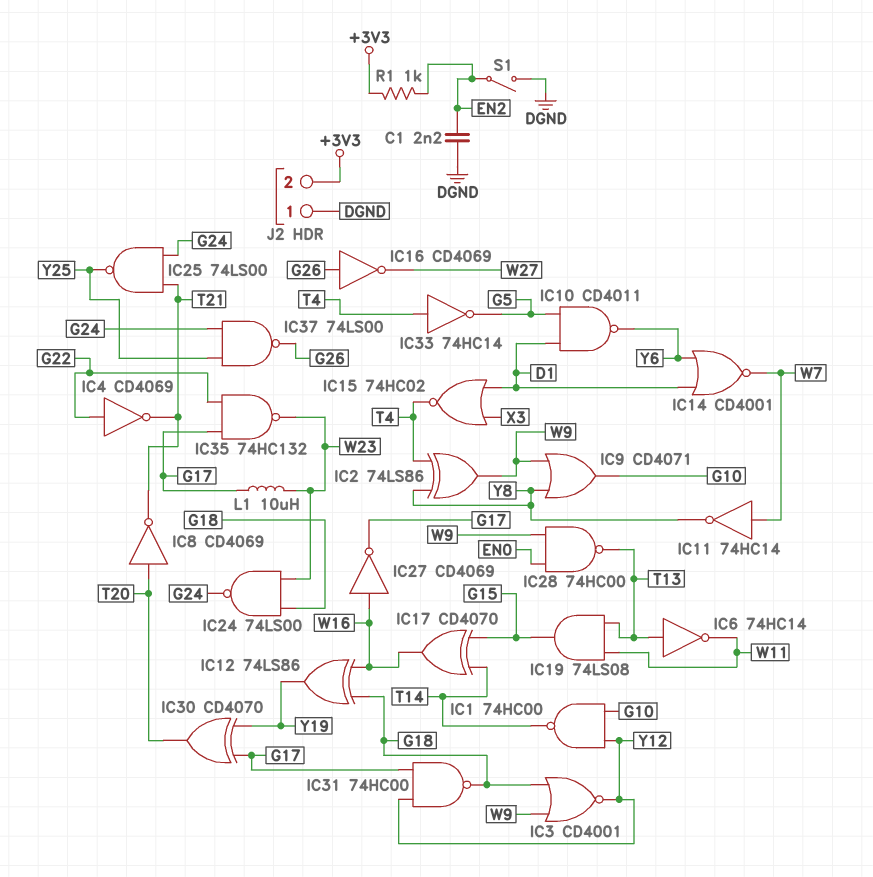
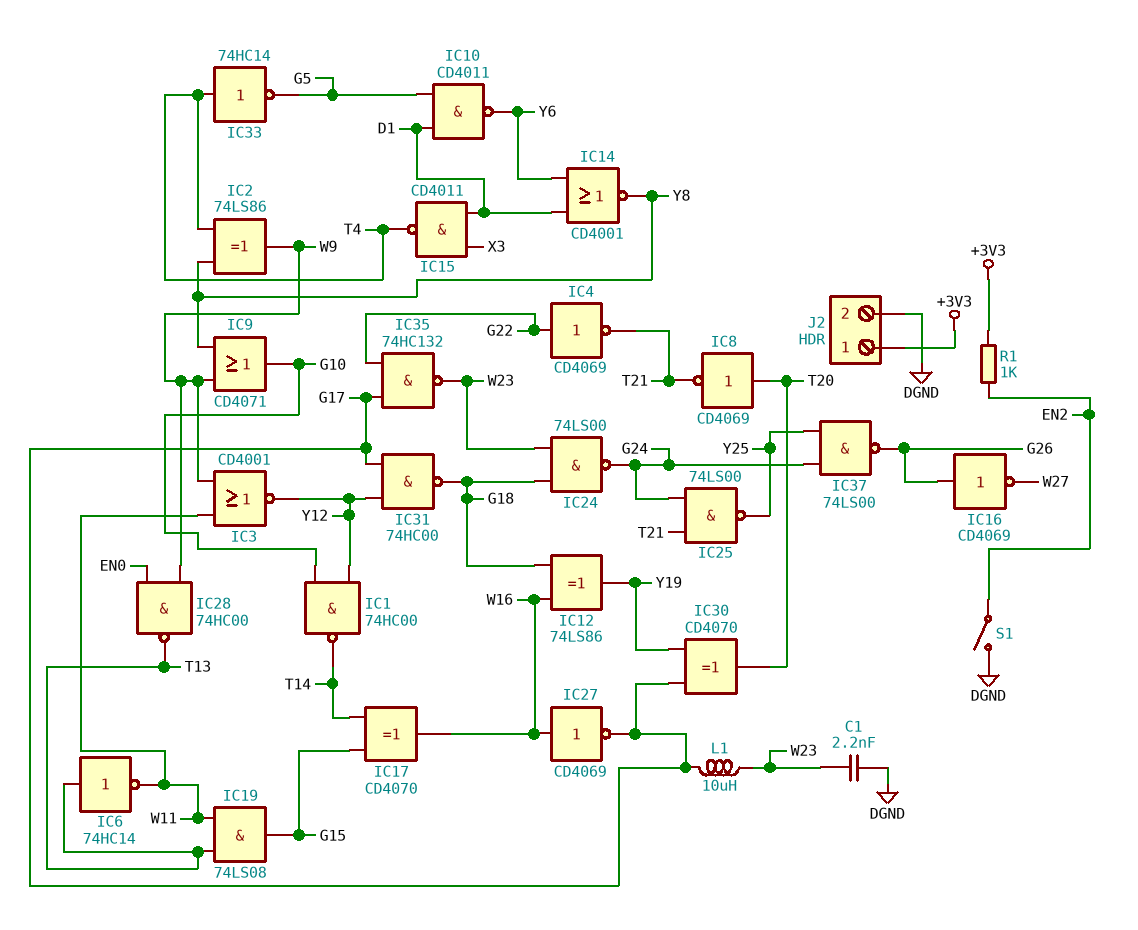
C1: 2.2nF (DGND, EN2) -> 2.2nF (DGND, W23)
IC3: NOR CD4001 (in G18, in W9, out Y12) -> NOR CD4001 (in W9, in W11, out Y12)
IC11: NOT 74HC14 (in W7, out Y8) -> none
IC14: NOR CD4001 (in D1, in Y6, out W7) -> NOR CD4001 (in D1, in Y6, out Y8)
IC15: NOR 74HC02 (in D1, in X3, out T4) -> NAND CD4011 (in D1, in X3, out T4)
J2 pin 1: DGND -> +3V3
J2 pin 2: +3V3 -> DGND

